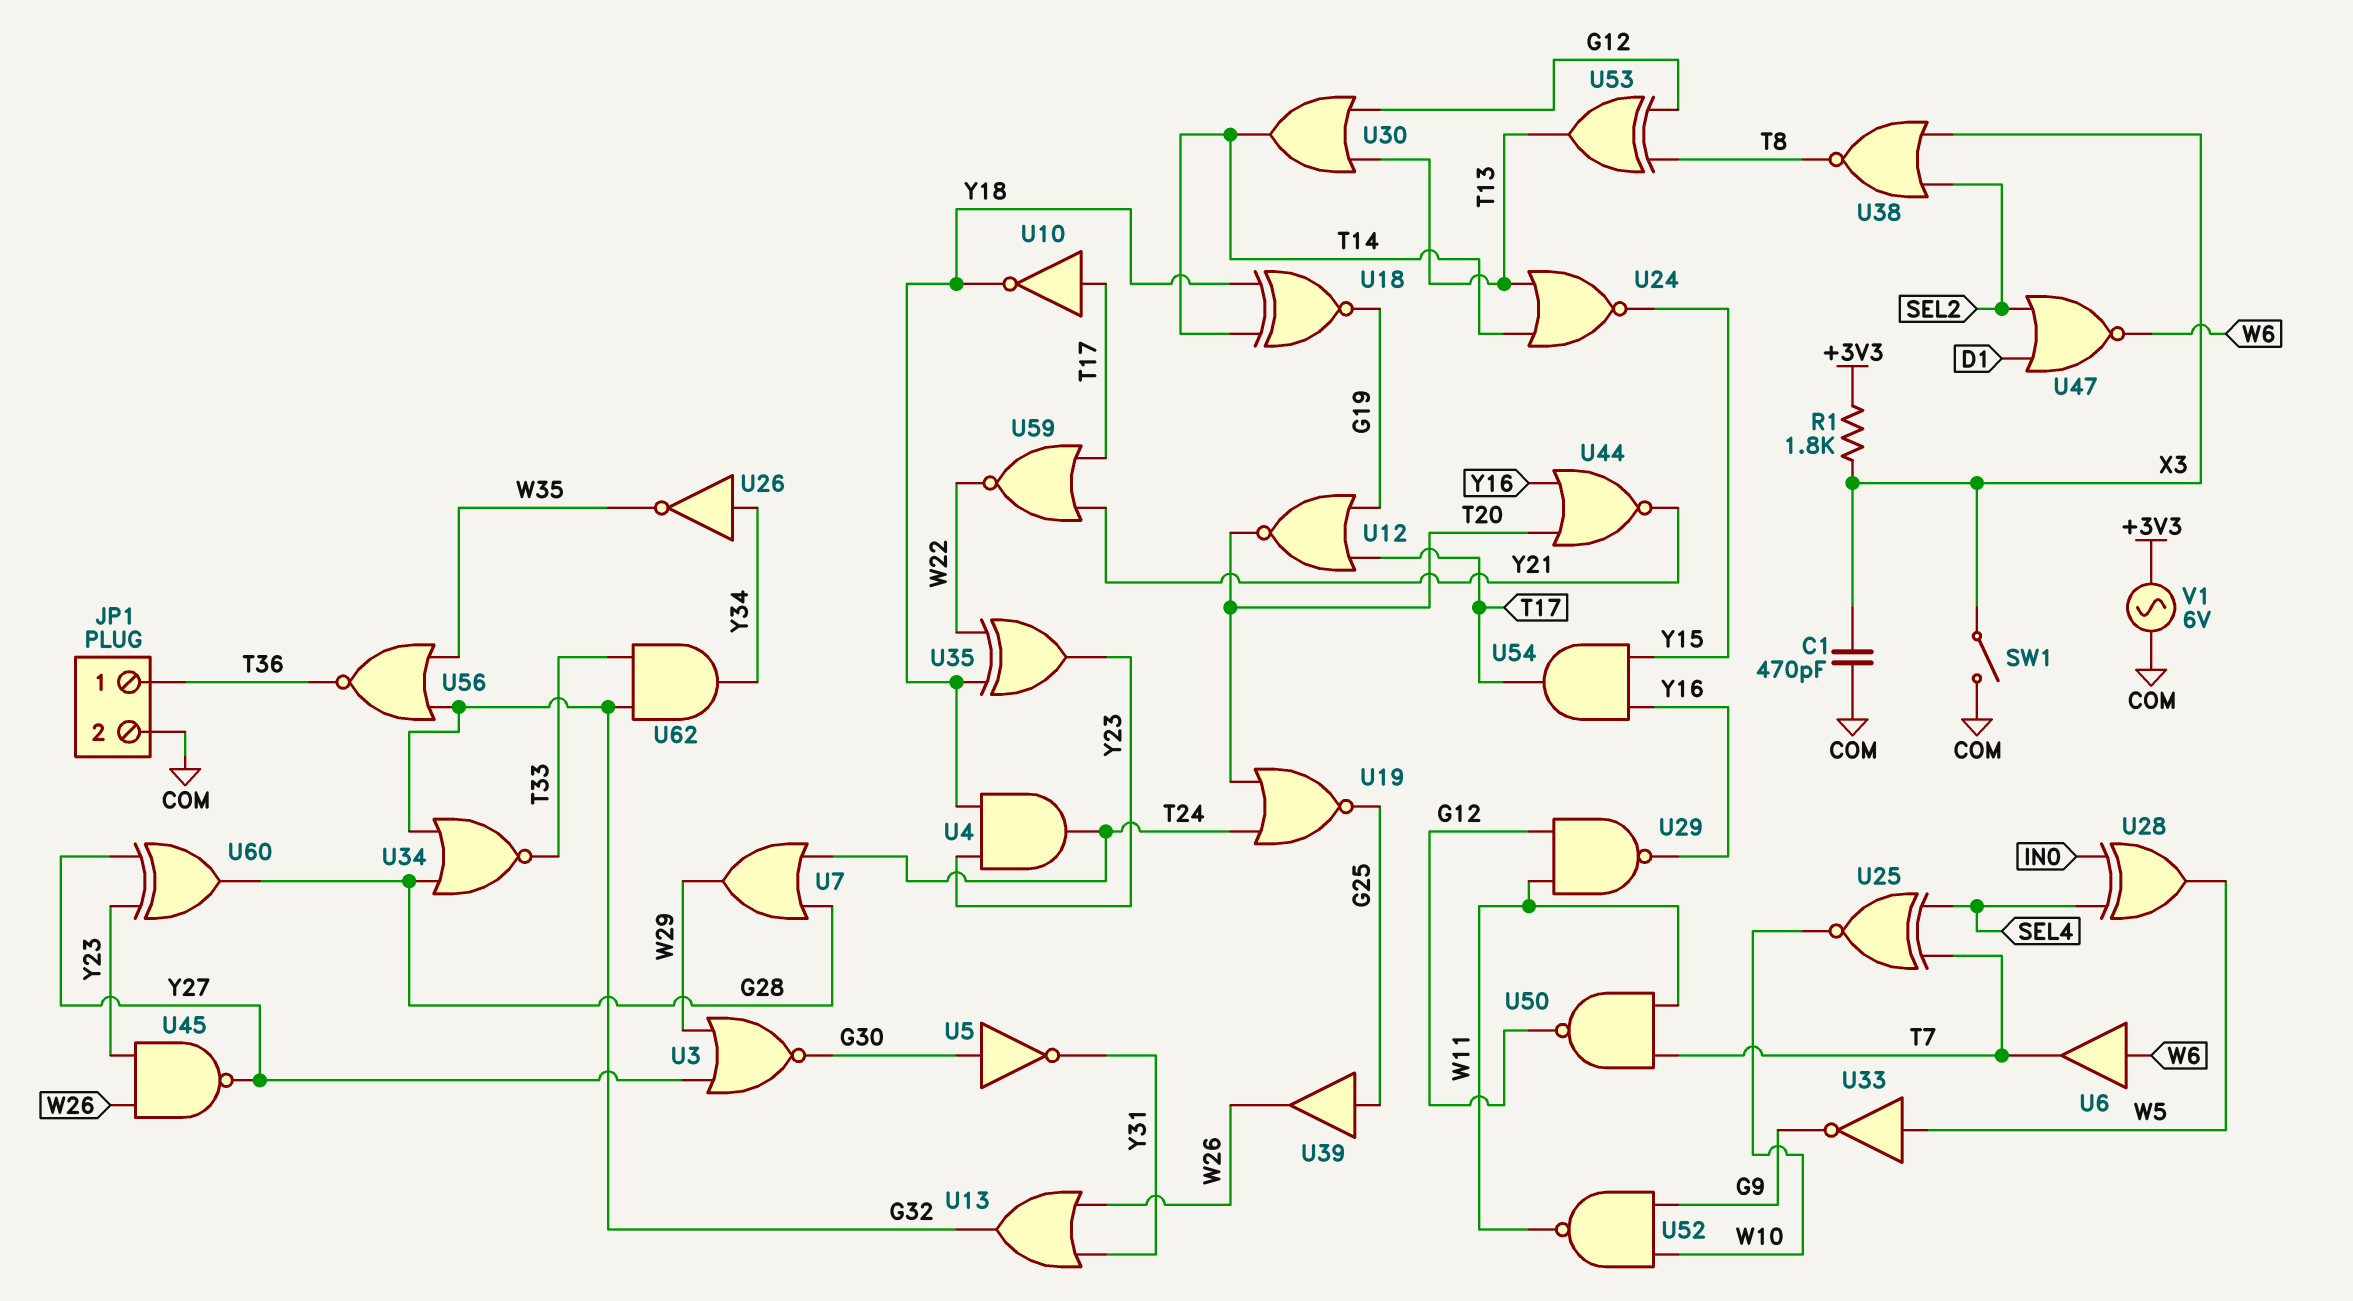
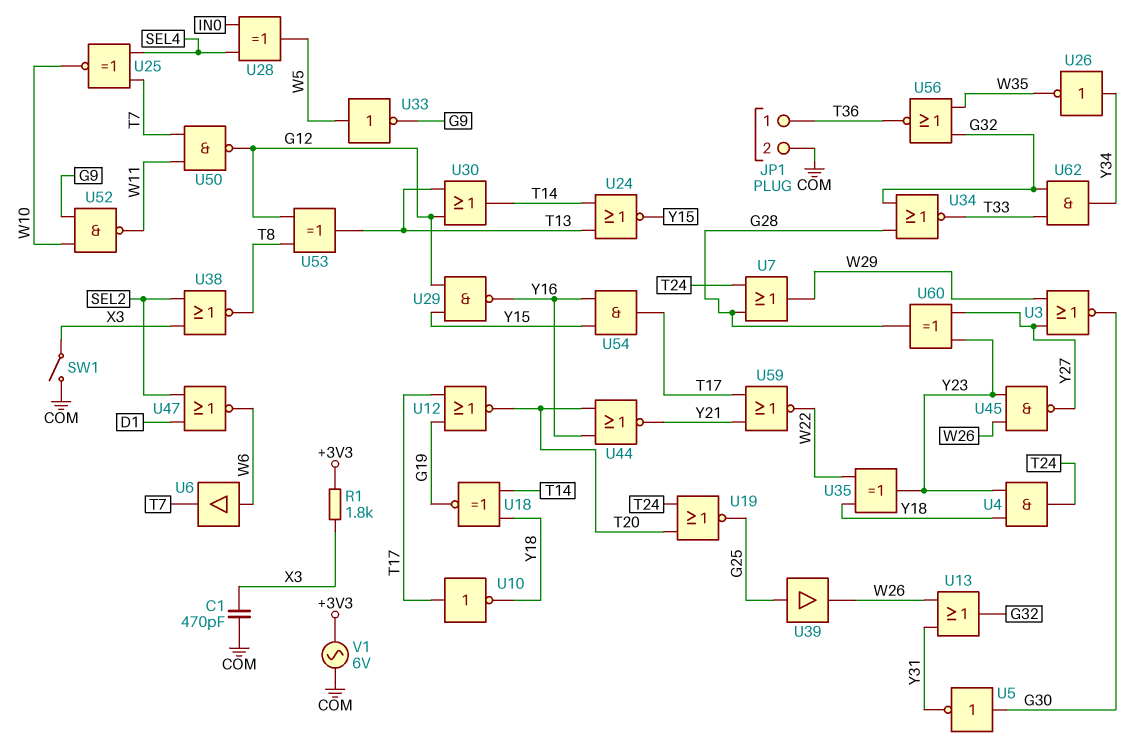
U29: NAND (in G12, in W11, out Y16) -> NAND (in G12, in Y15, out Y16)

